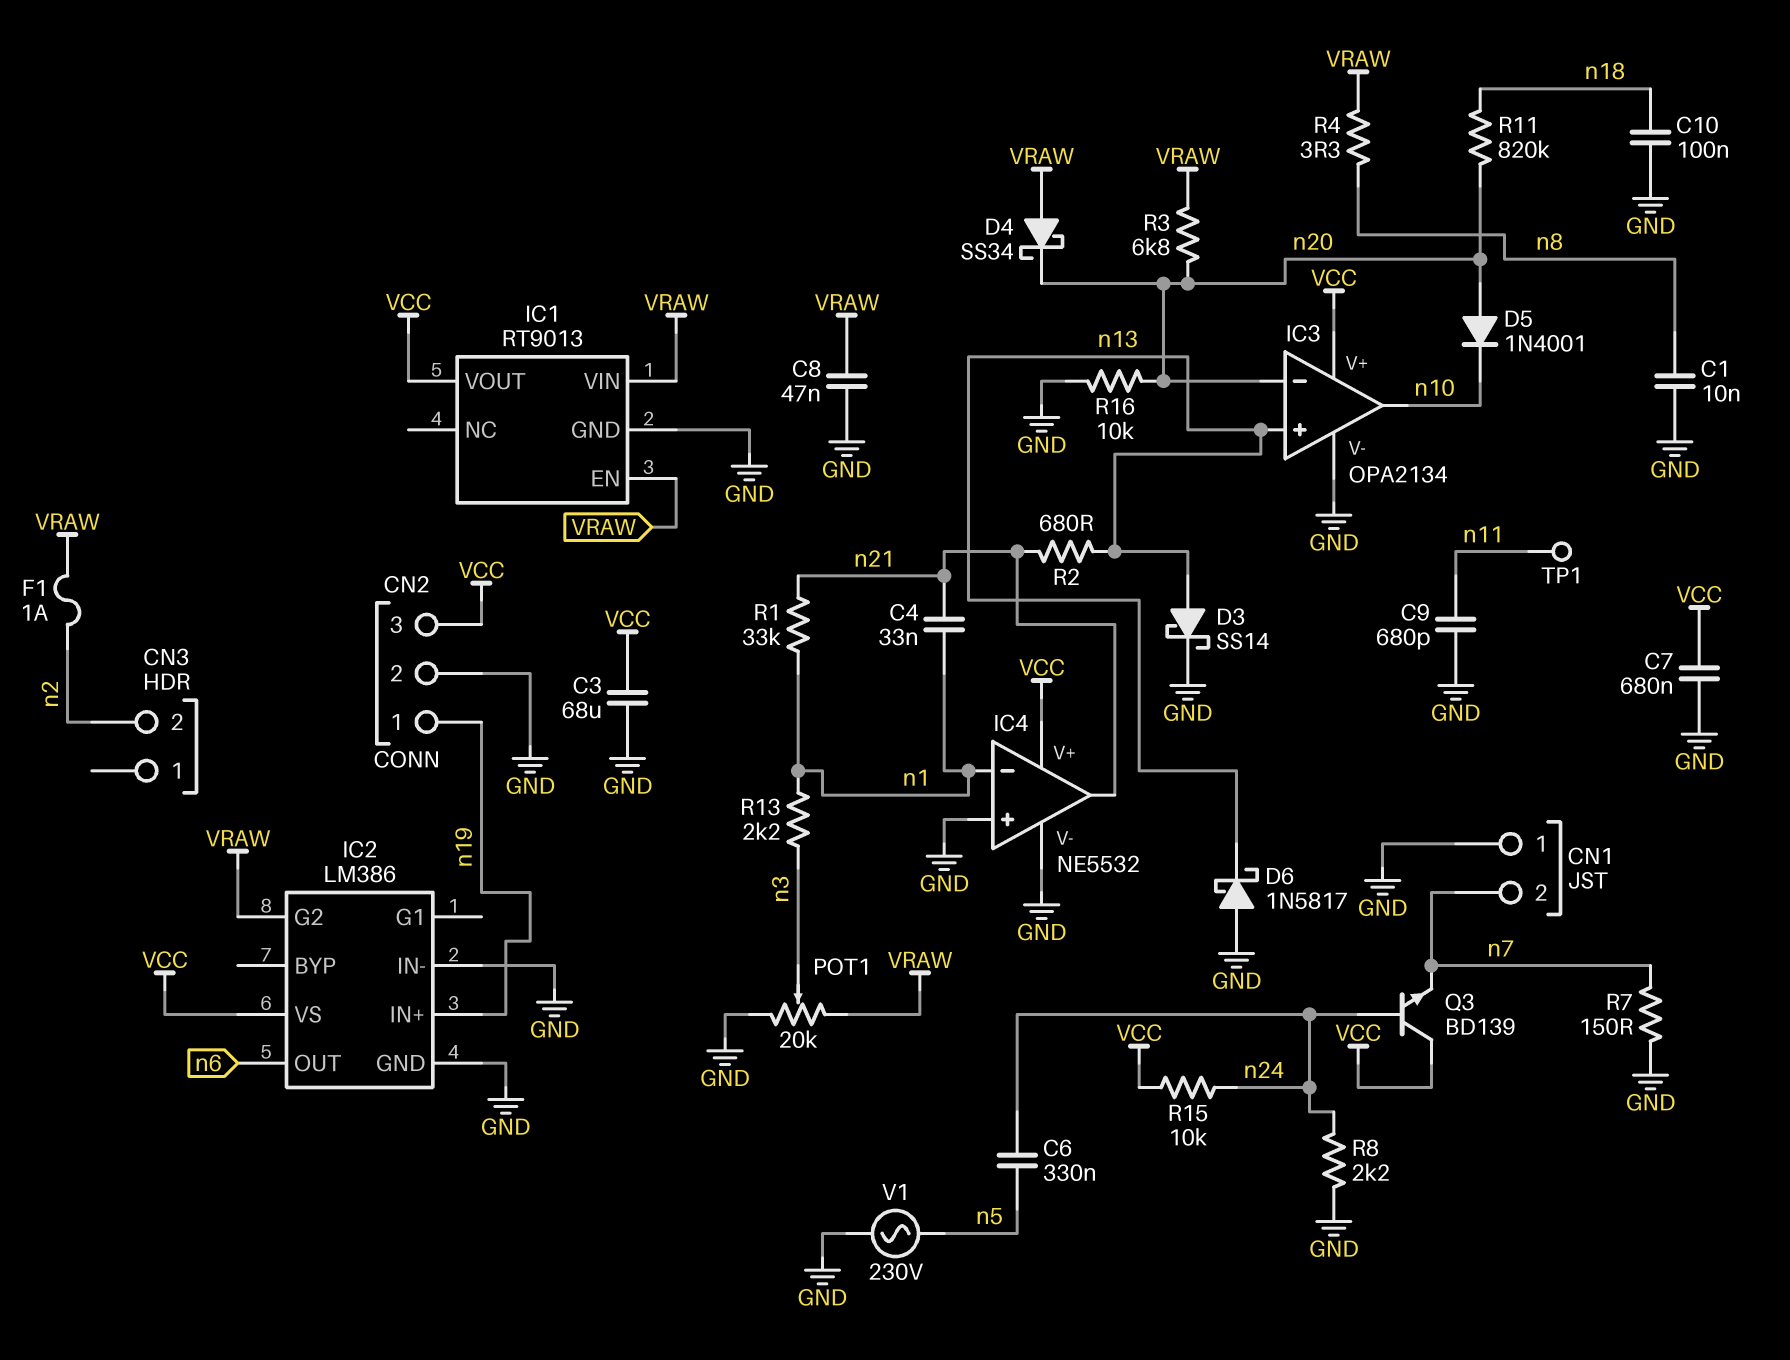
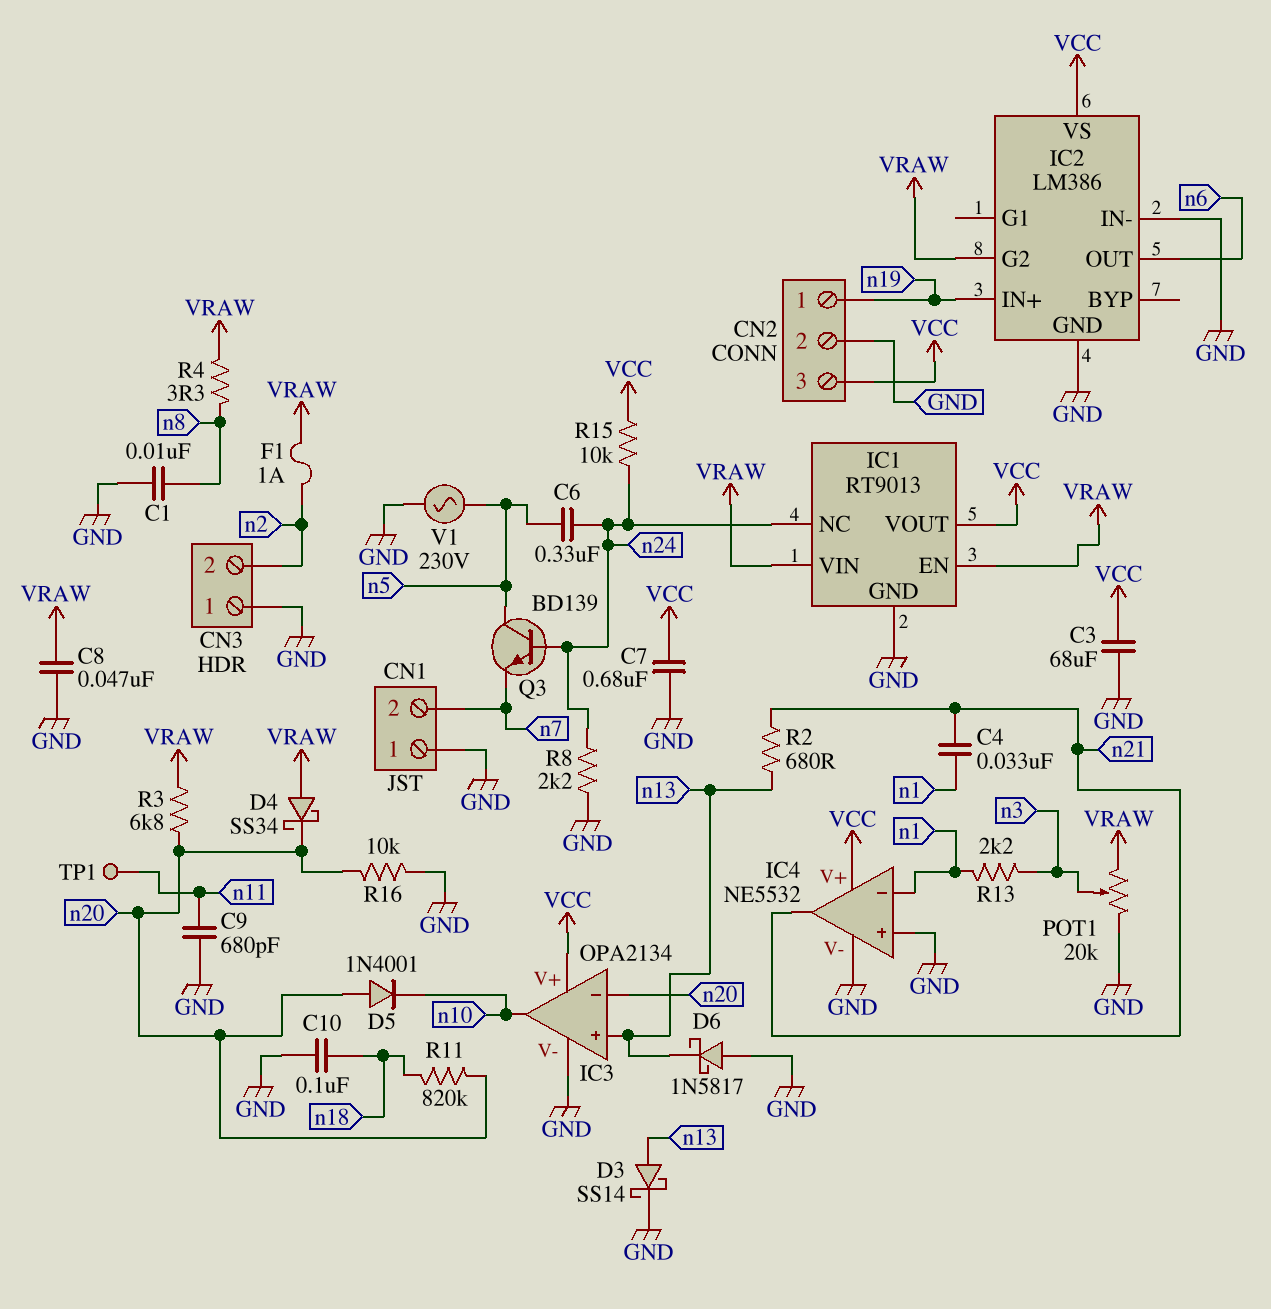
CN3 pin 1: none -> GND
IC1 pin NC: none -> n24
Q3: NPN BD139 (B n24, C VCC, E n7) -> NPN BD139 (B n24, C n5, E n7)
R1: 33k (n1, n21) -> none
R7: 150 (GND, n7) -> none

